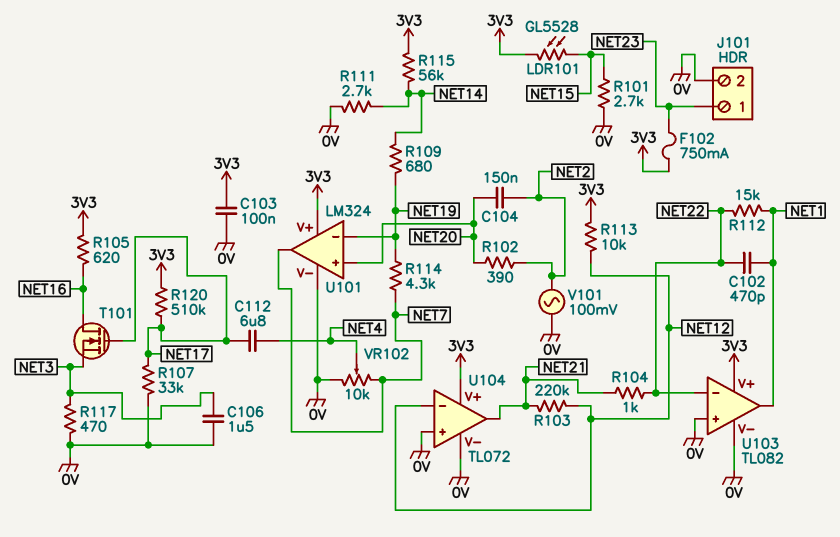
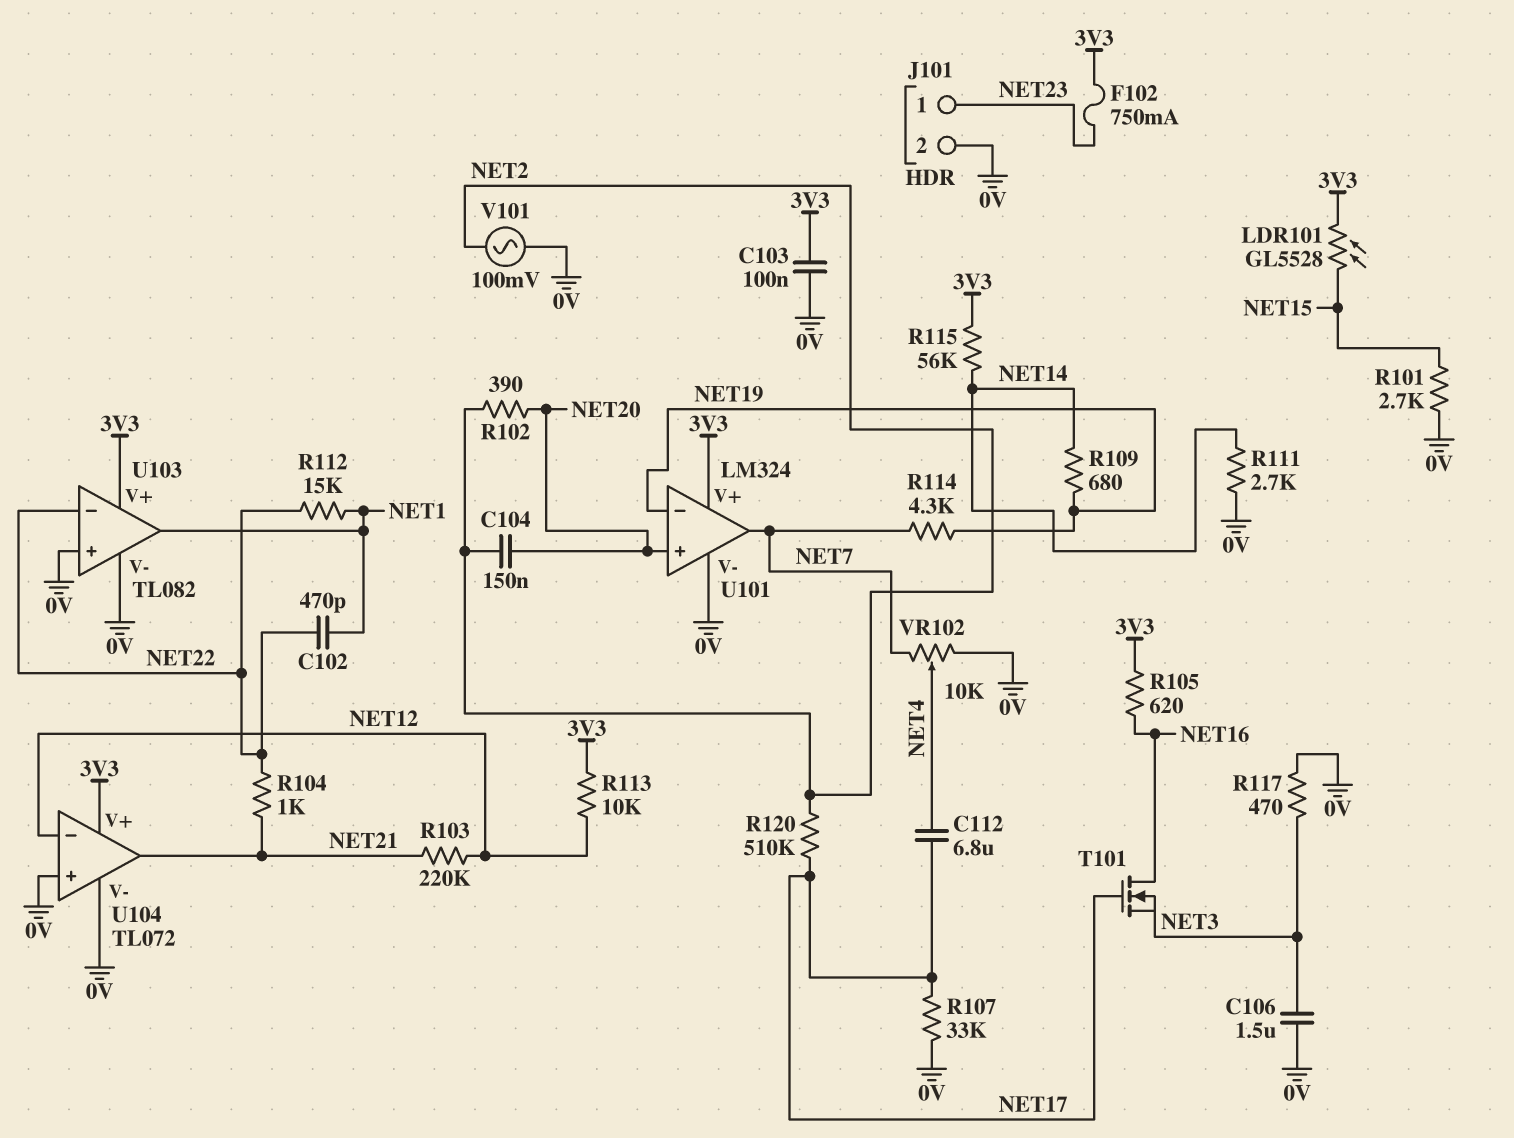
R120: 510k (3V3, NET17) -> 510k (NET2, NET17)

